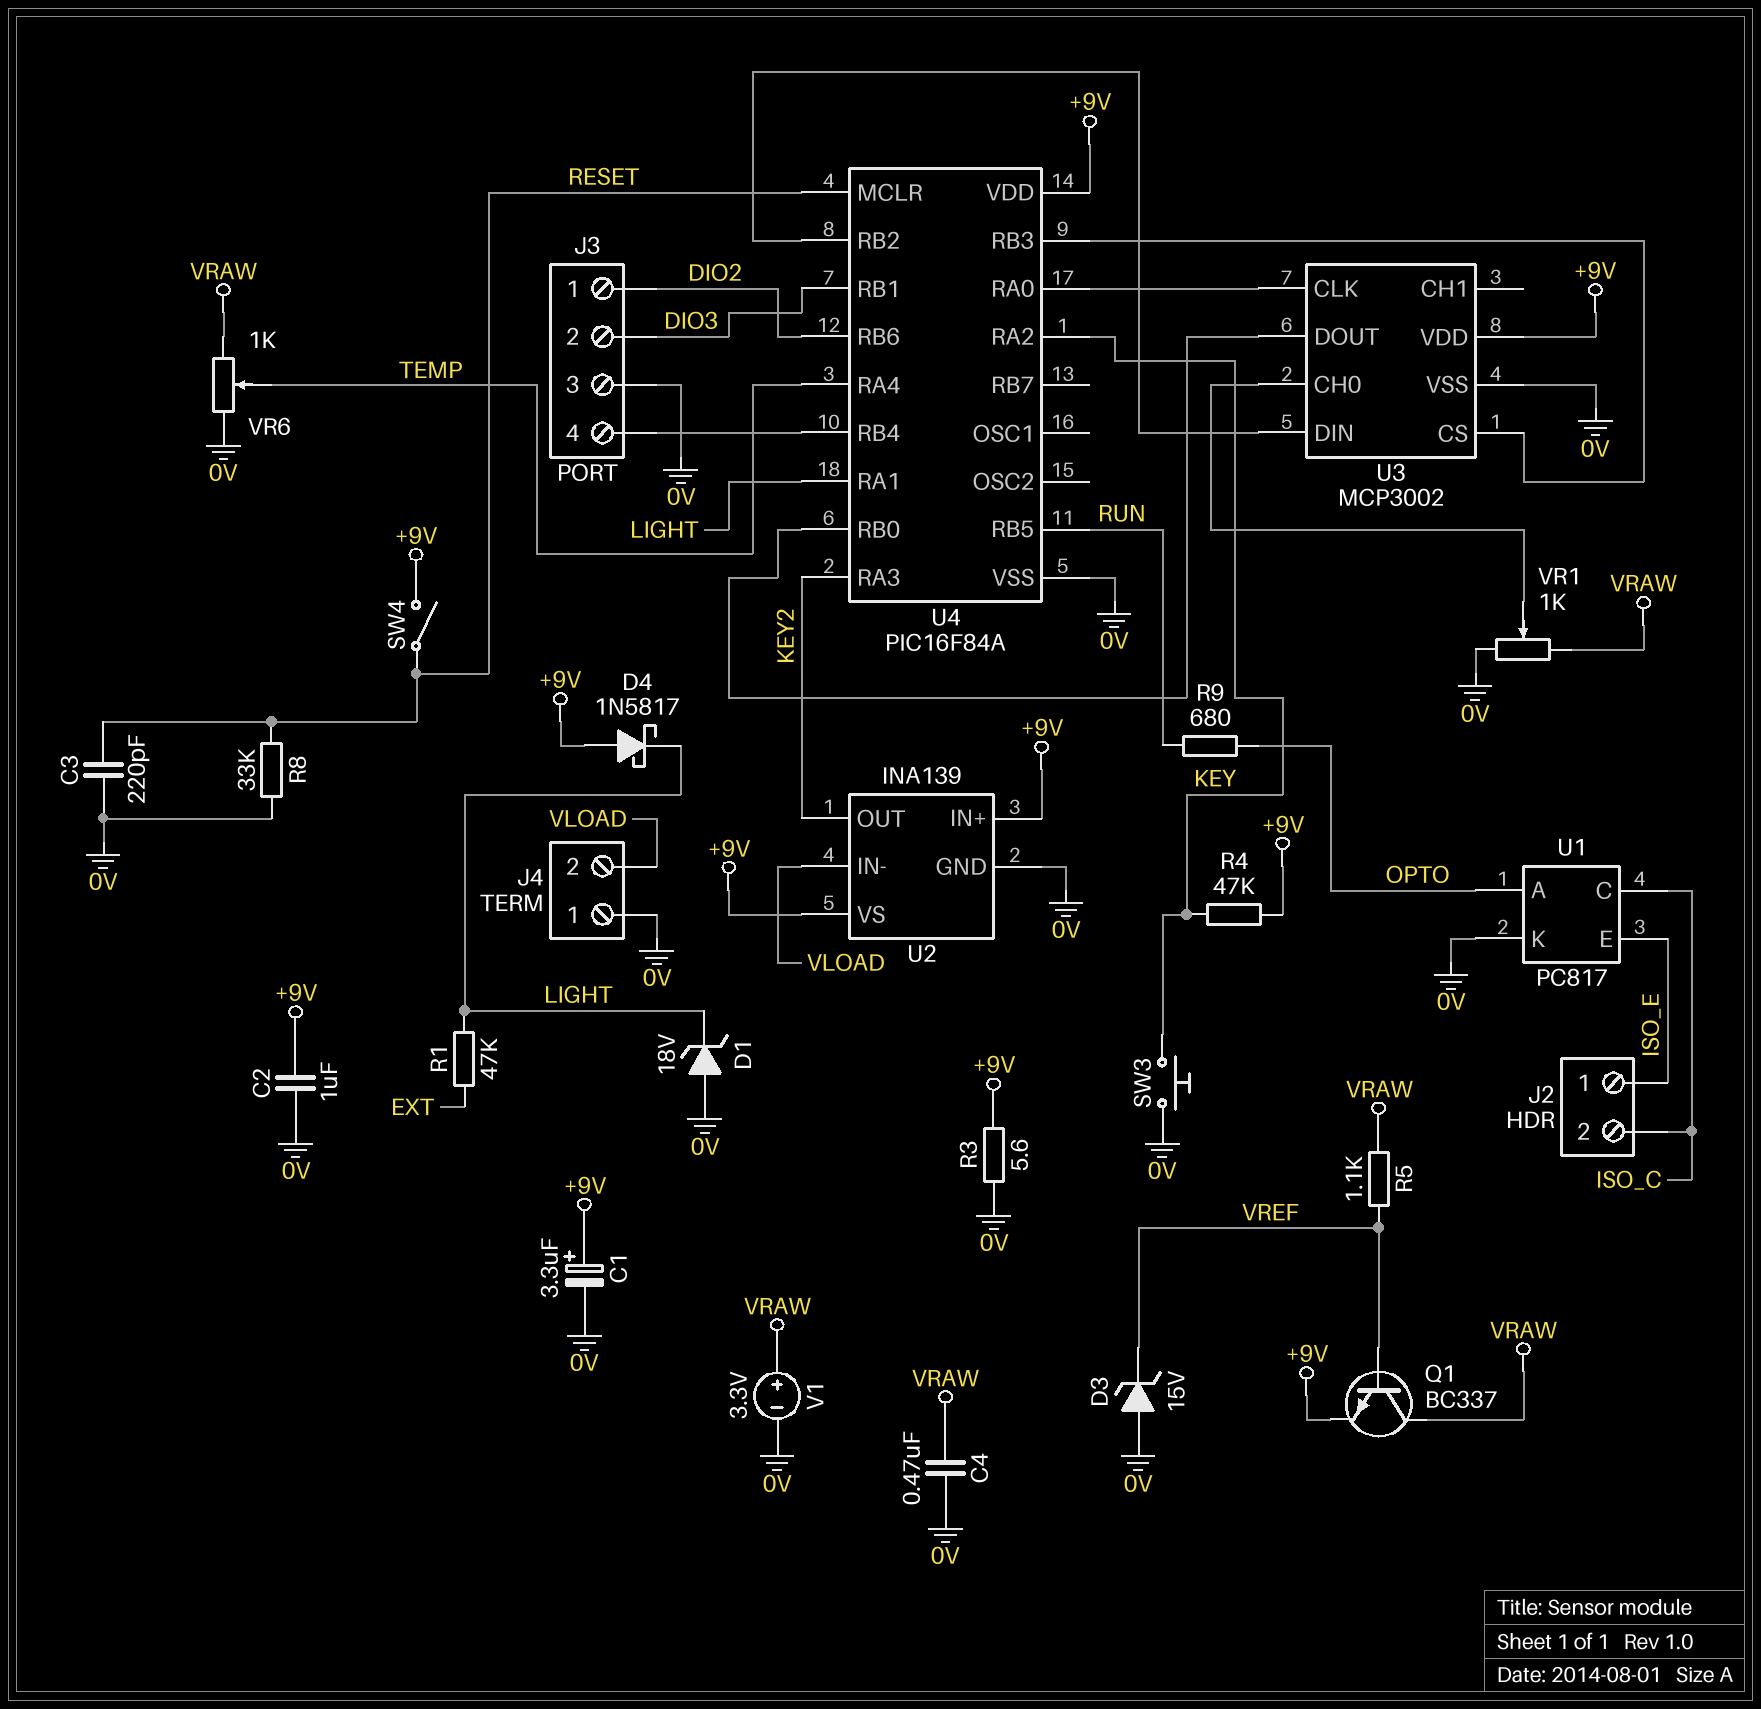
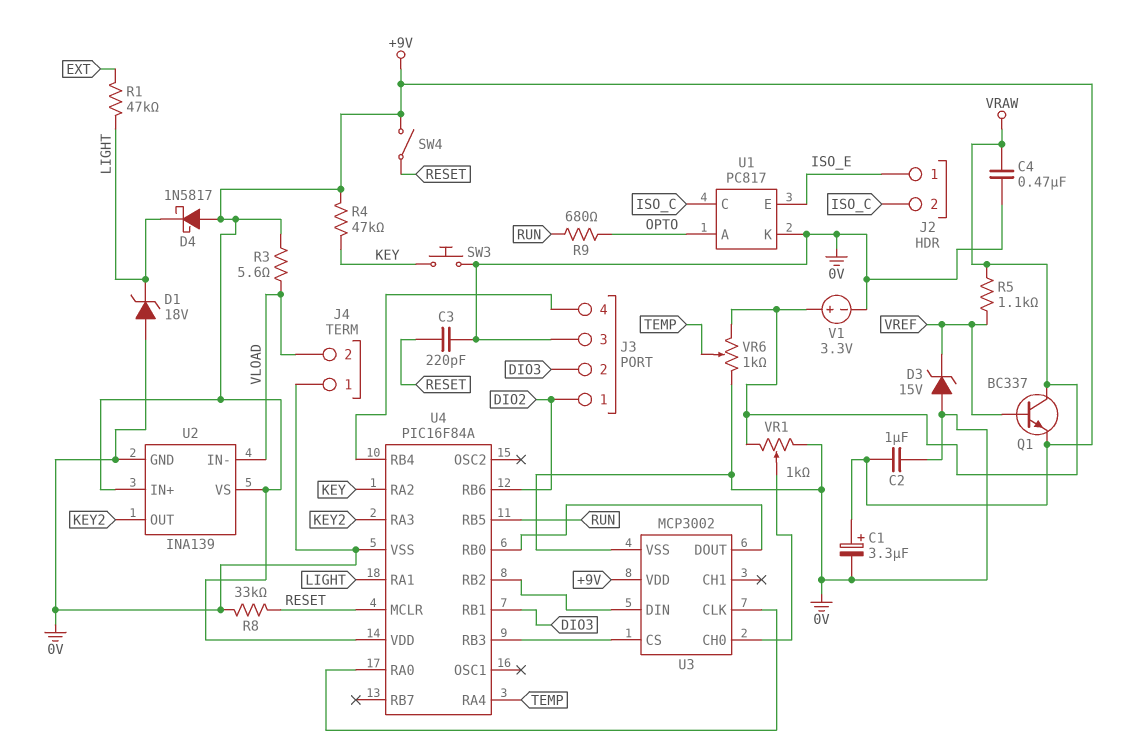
R3: 5.6 (+9V, 0V) -> 5.6 (+9V, VLOAD)

